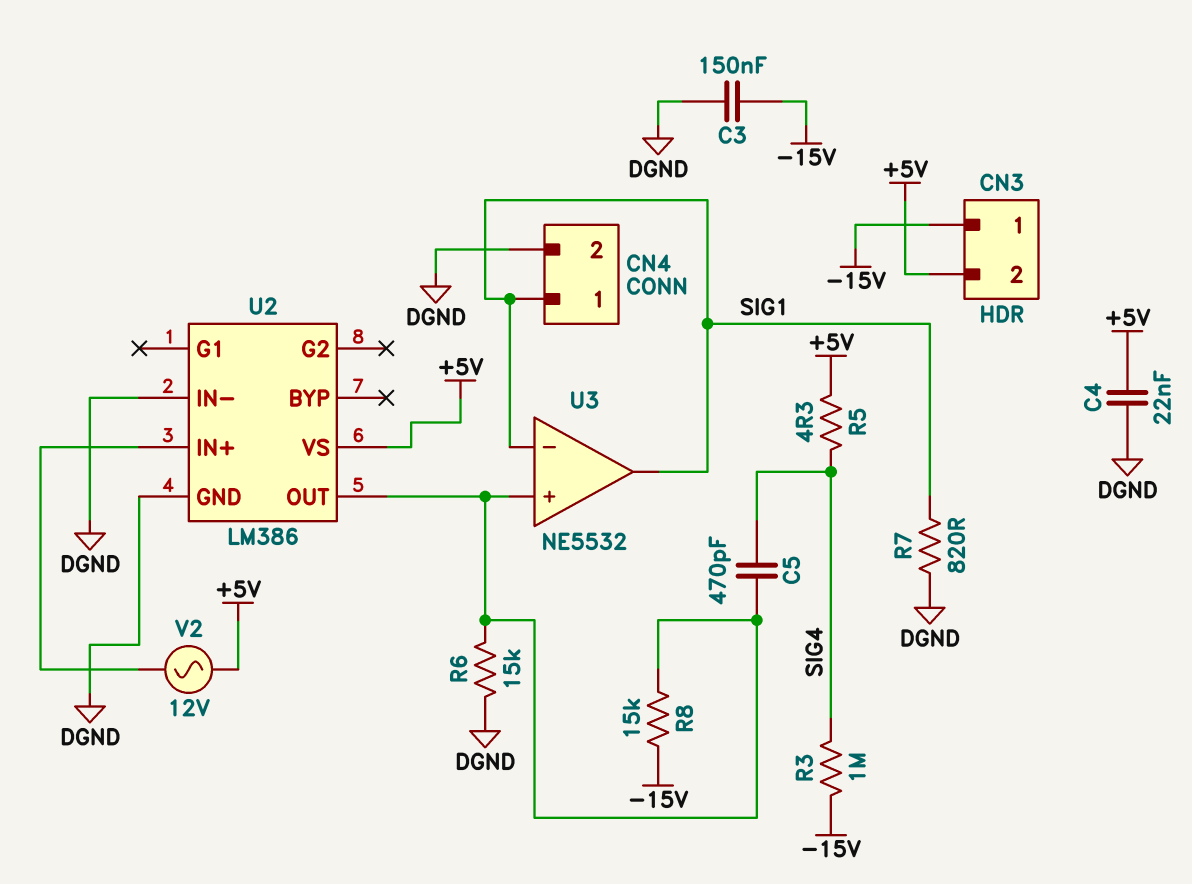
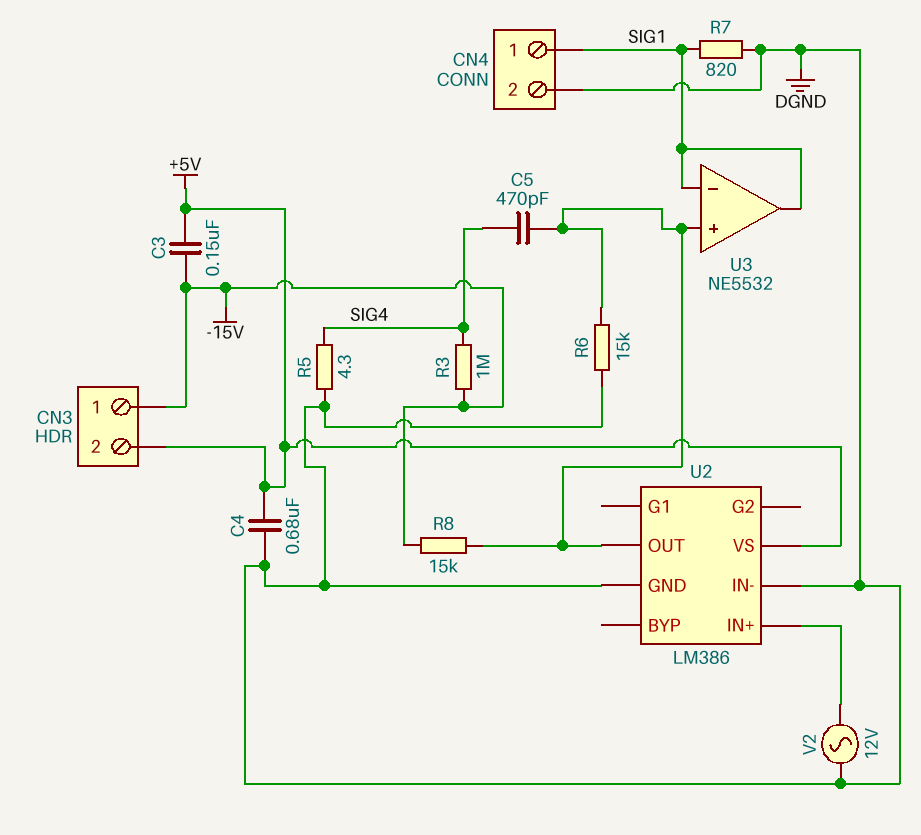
C3: 150nF (-15V, DGND) -> 150nF (+5V, -15V)
C4: 22nF (+5V, DGND) -> 680nF (+5V, DGND)
R5: 4.3 (+5V, SIG4) -> 4.3 (DGND, SIG4)
V2: AC 12V (+5V, U2/IN+) -> AC 12V (DGND, U2/IN+)

